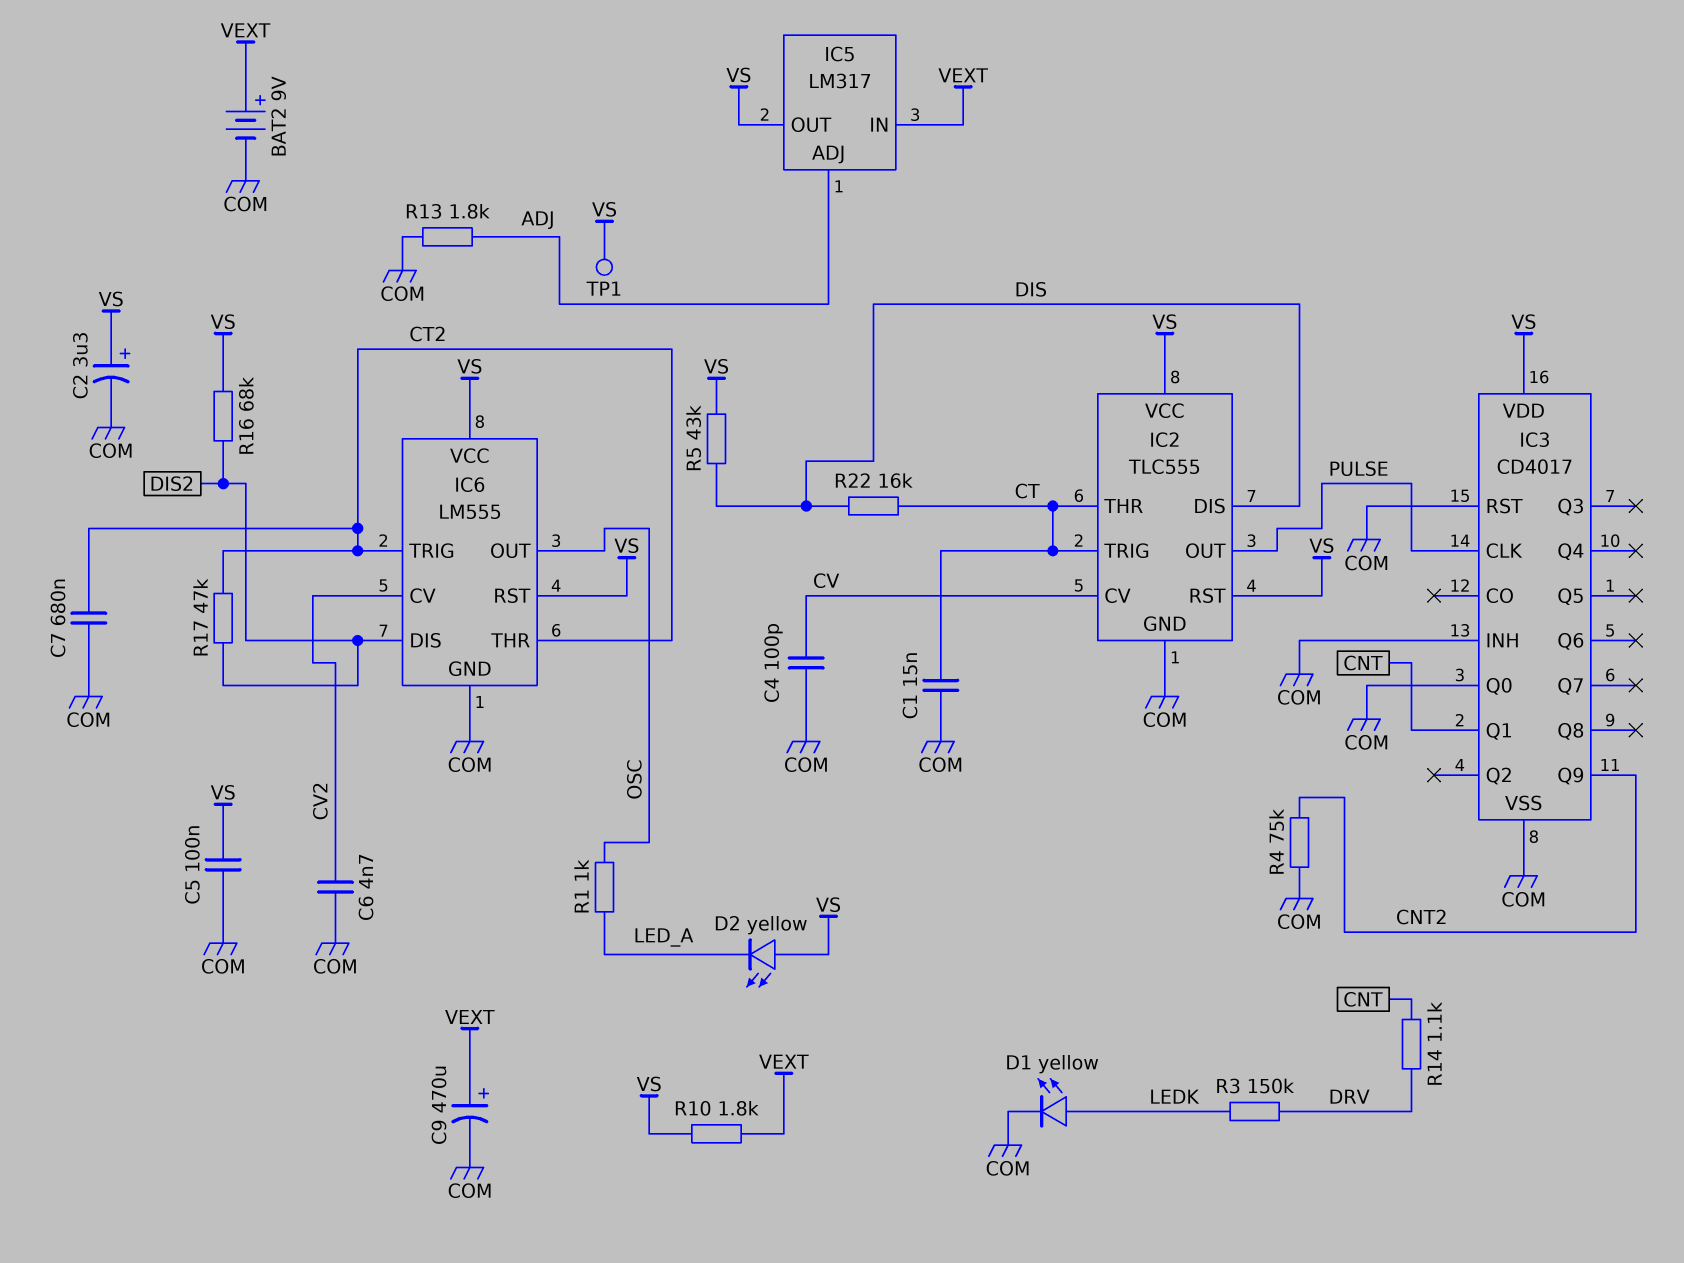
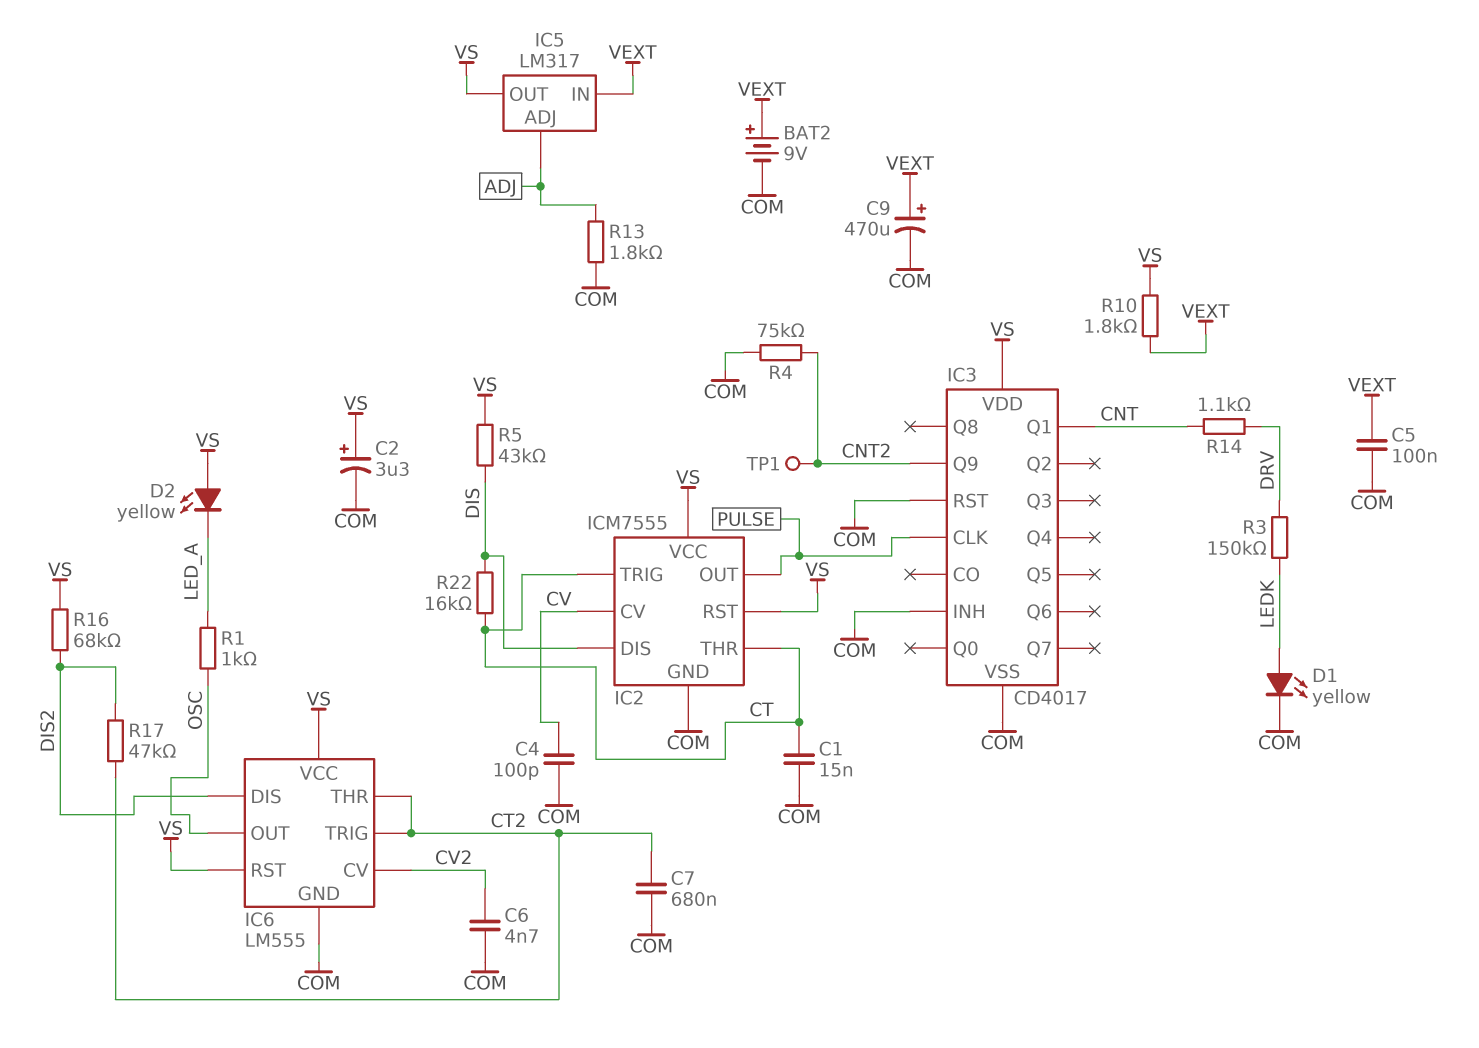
C5: 100nF (COM, VS) -> 100nF (COM, VEXT)
IC2: TLC555 -> ICM7555
IC3 pin Q0: COM -> none
TP1: test point (VS) -> test point (CNT2)

